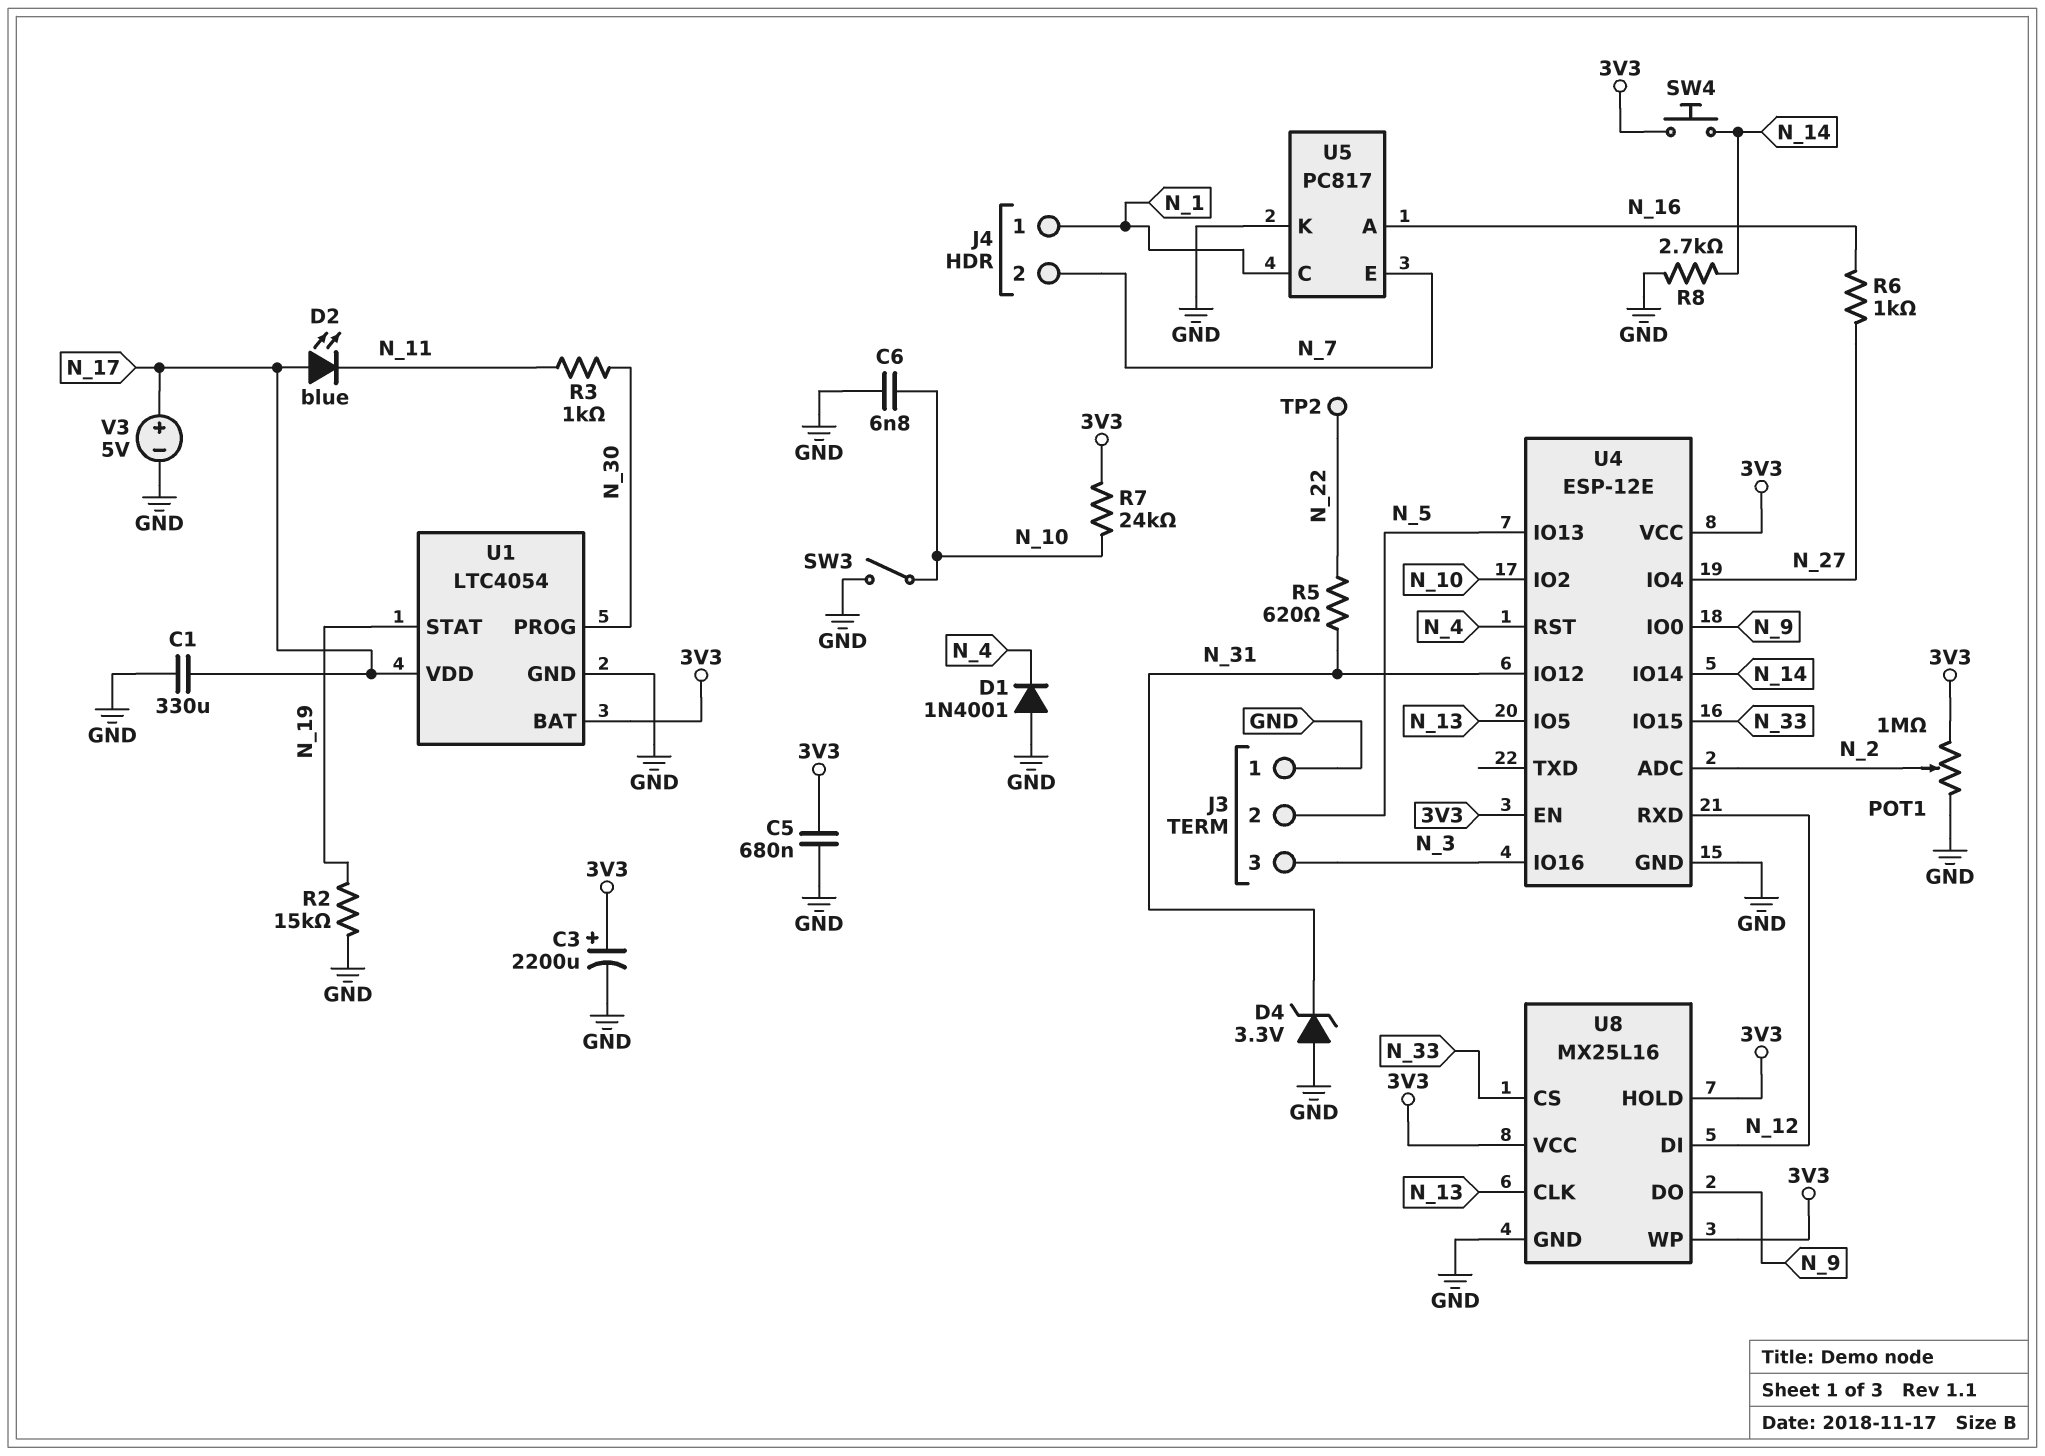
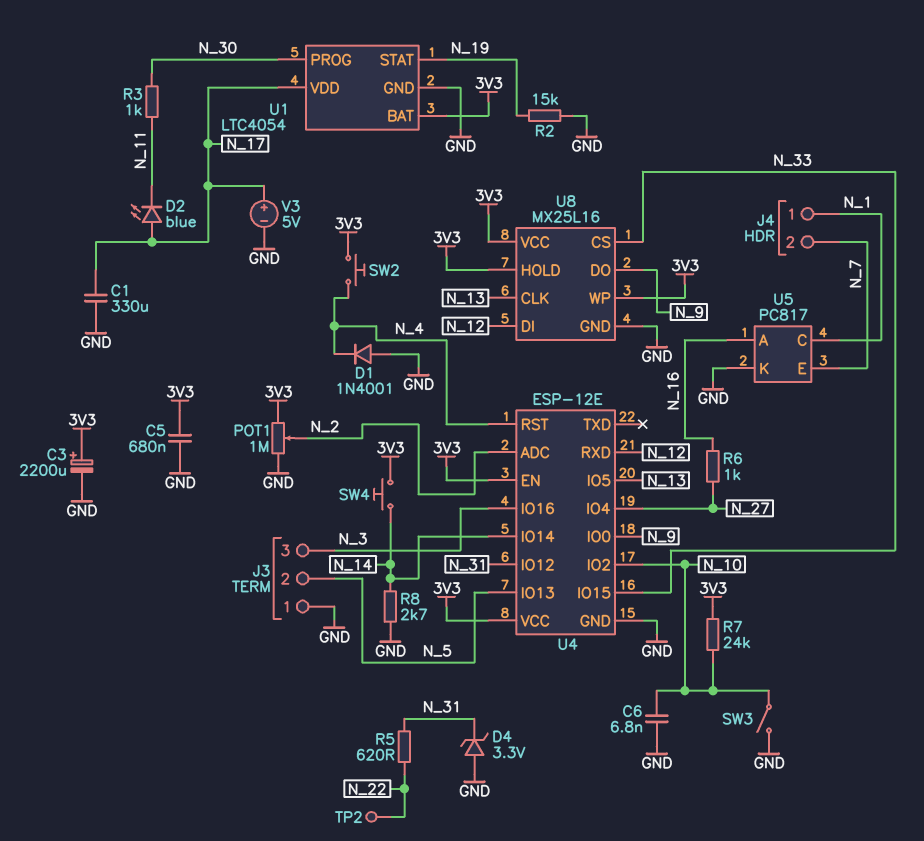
SW2: none -> button (3V3, N_4)

